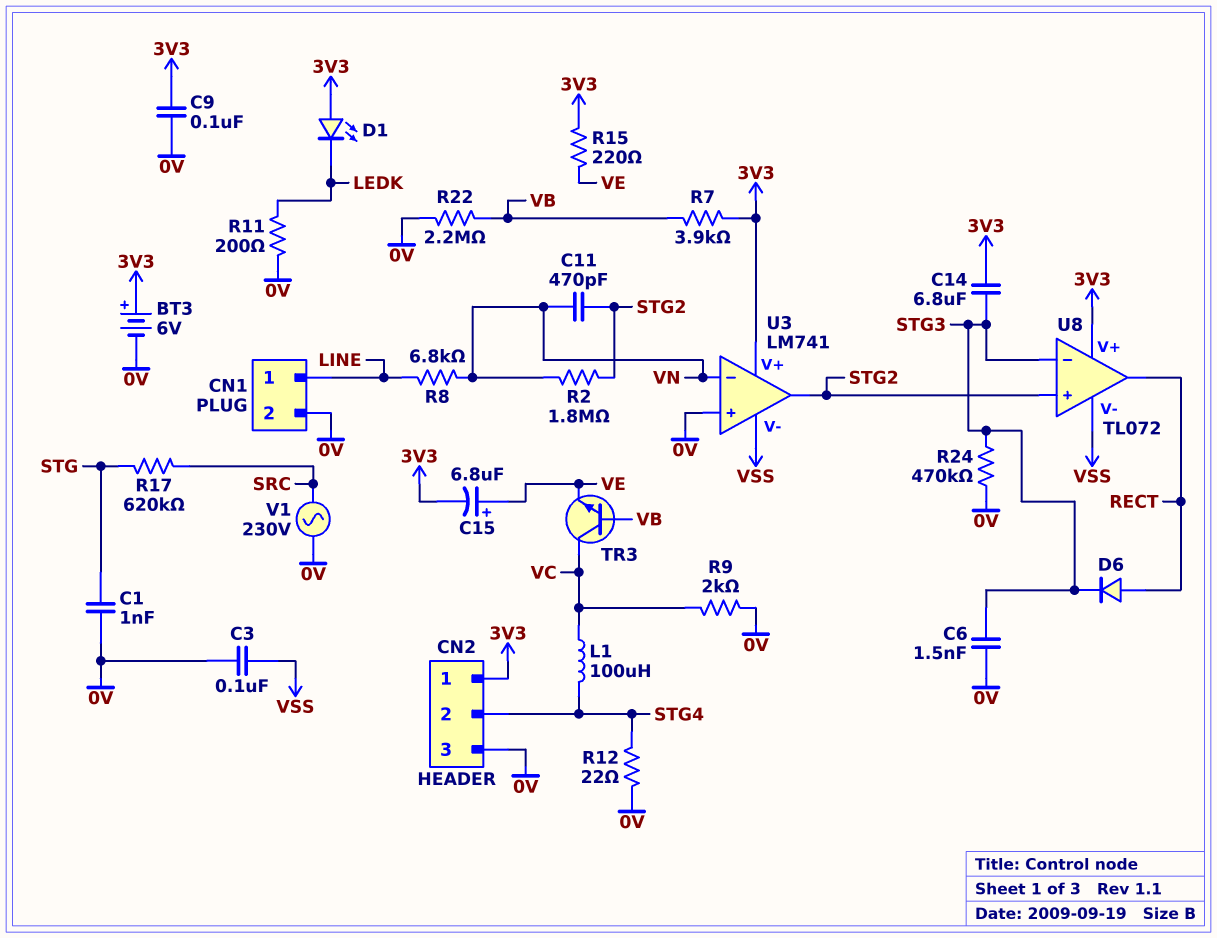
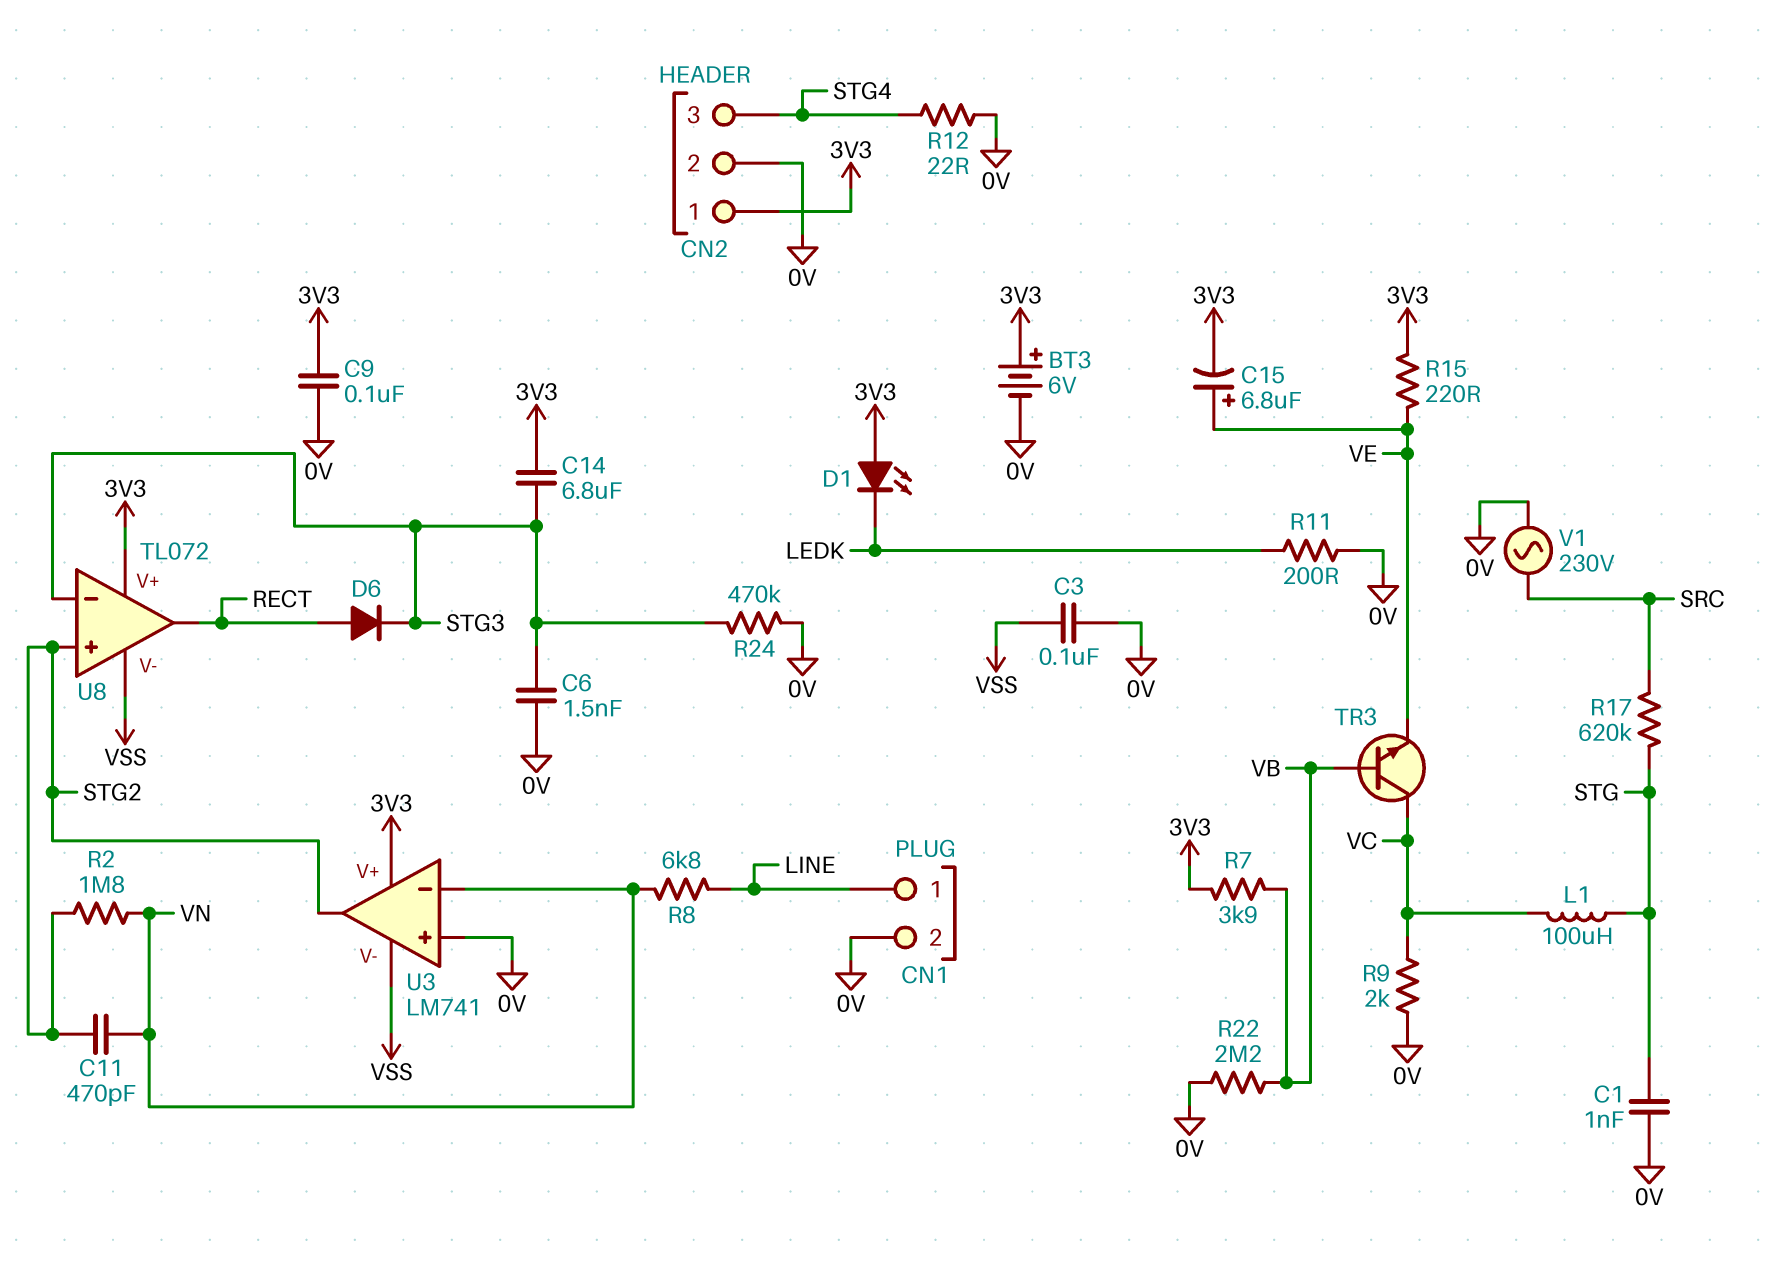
CN2 pin 2: STG4 -> 0V
CN2 pin 3: 0V -> STG4
L1: 100uH (STG4, VC) -> 100uH (STG, VC)

